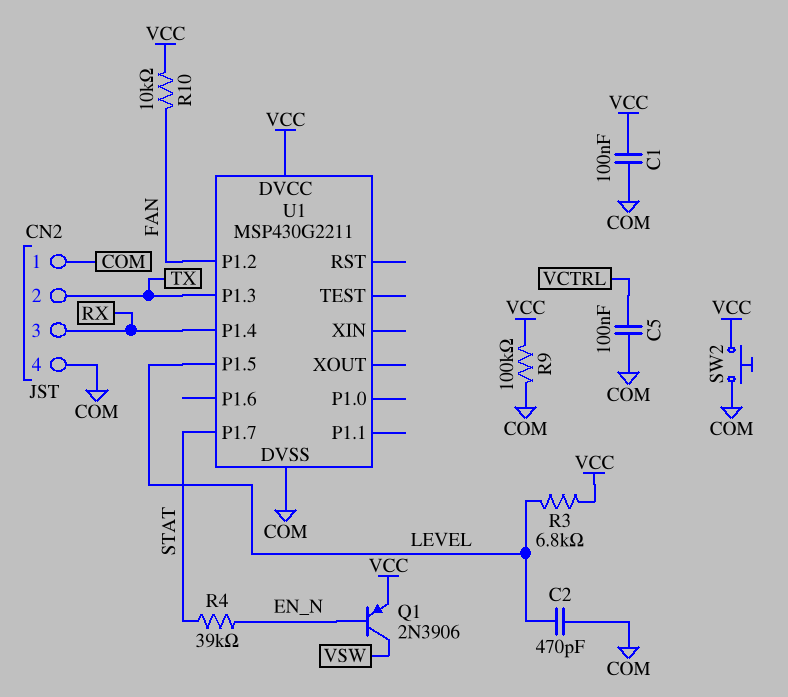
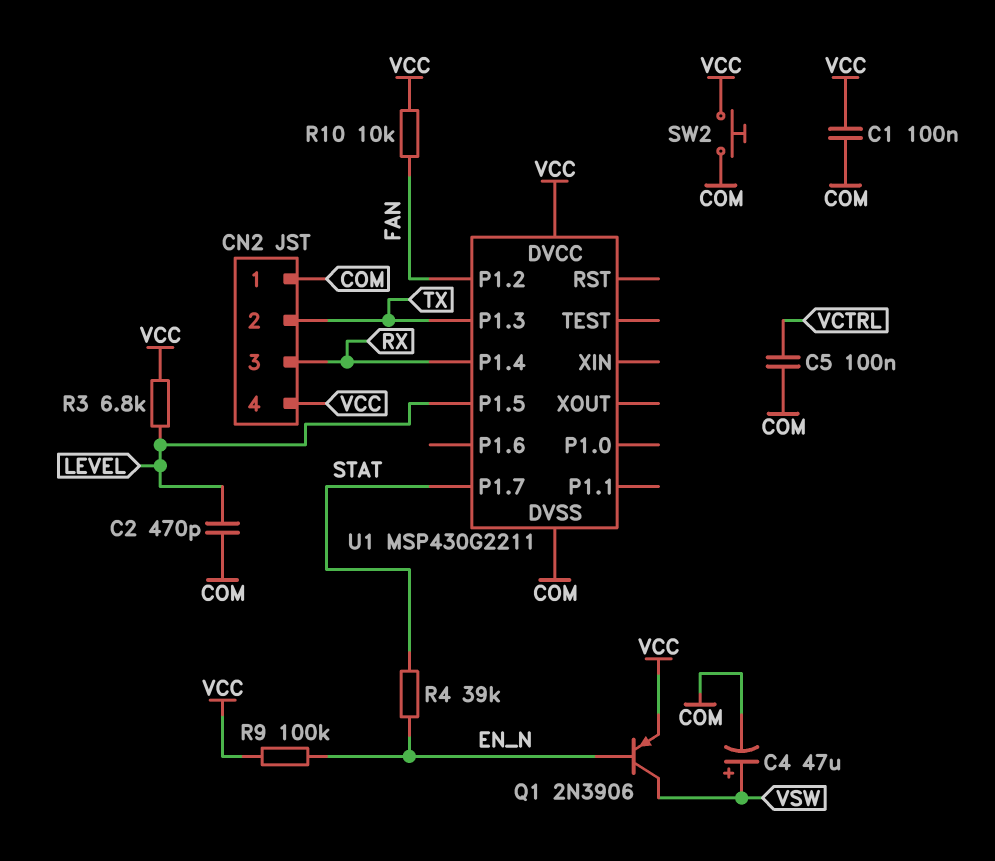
C4: none -> 47uF (plus VSW, minus COM)
CN2 pin 4: COM -> VCC
R9: 100k (COM, VCC) -> 100k (EN_N, VCC)

